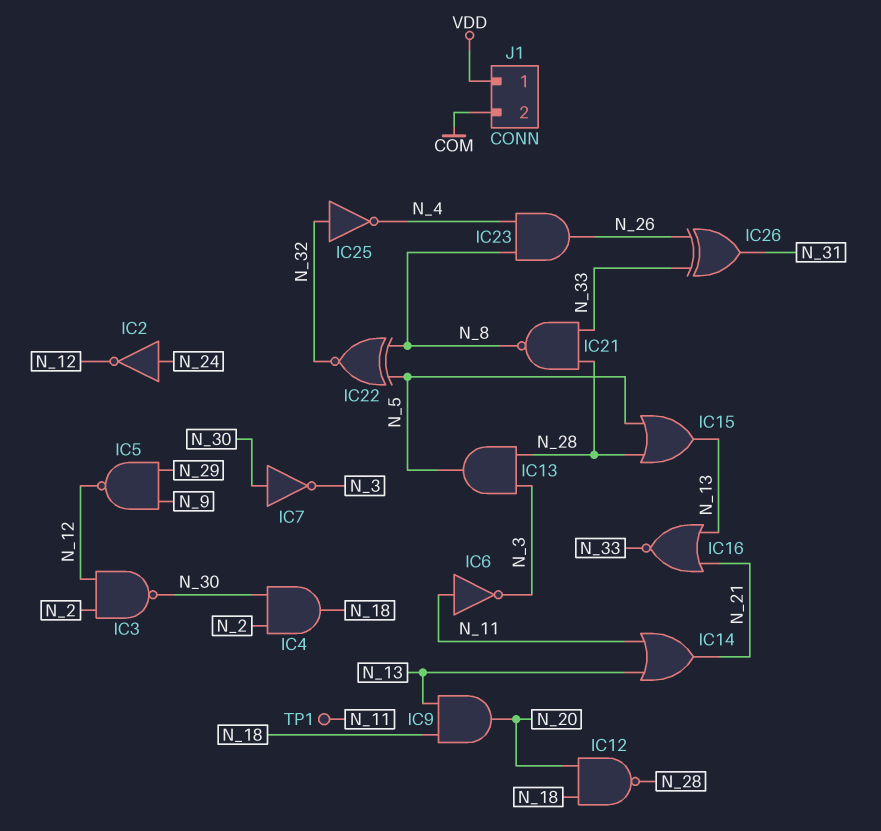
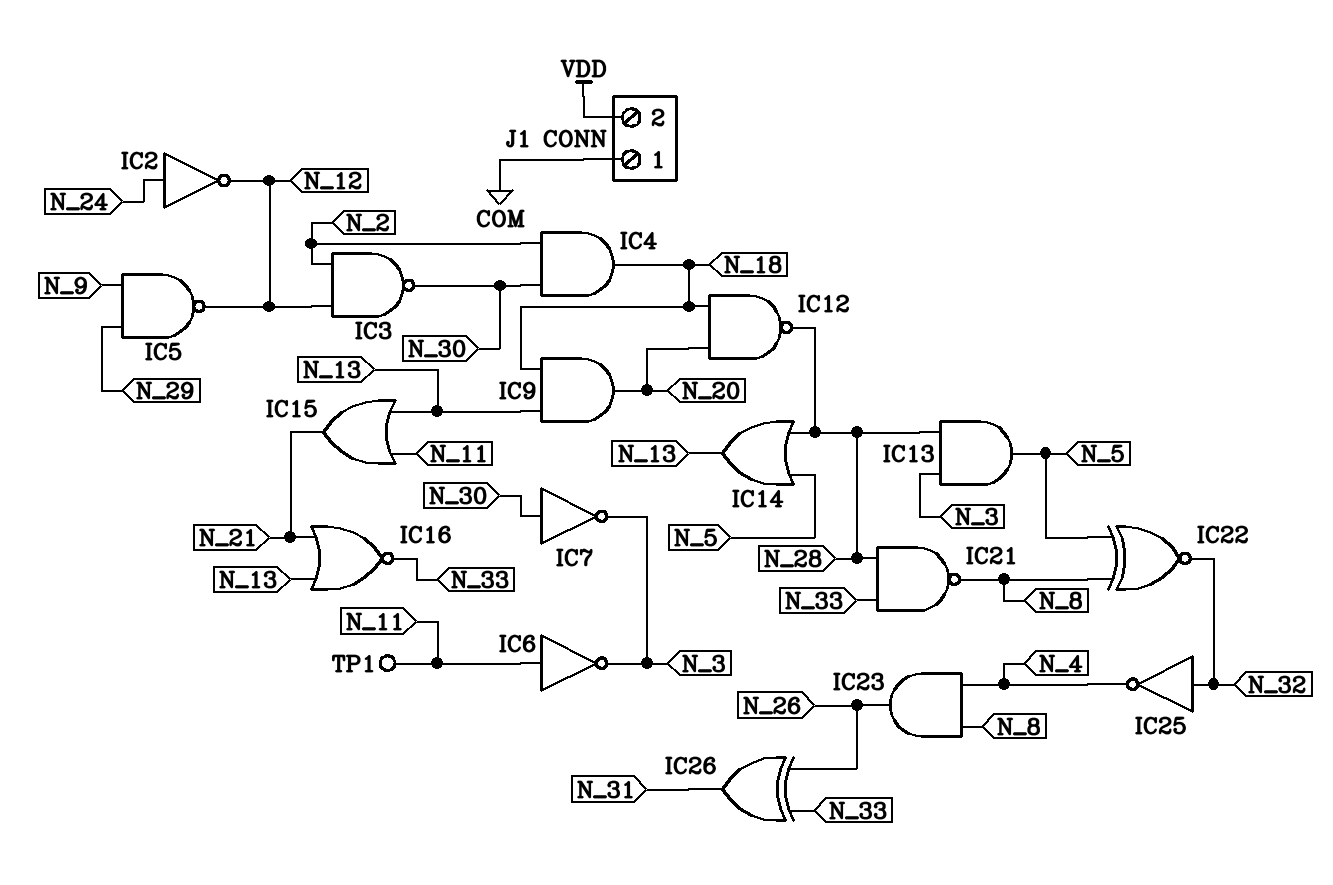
IC14: OR (in N_11, in N_13, out N_21) -> OR (in N_5, in N_28, out N_13)
IC15: OR (in N_5, in N_28, out N_13) -> OR (in N_11, in N_13, out N_21)
J1 pin 1: VDD -> COM
J1 pin 2: COM -> VDD

